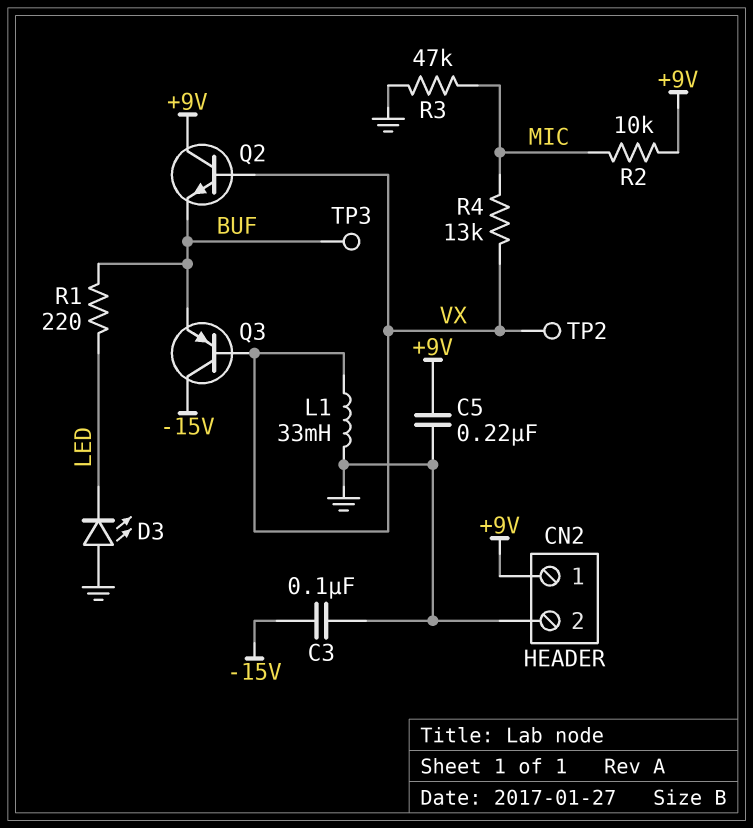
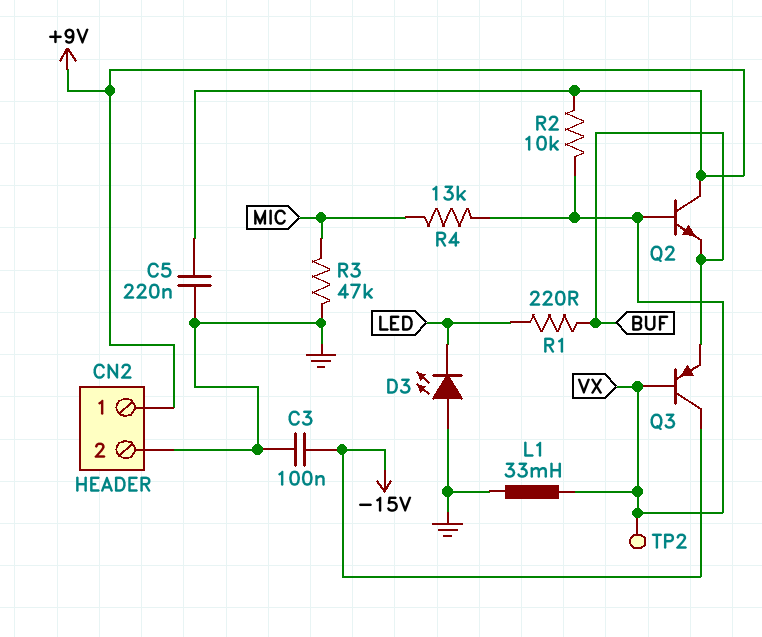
R2: 10k (+9V, MIC) -> 10k (+9V, VX)
TP3: test point (BUF) -> none

